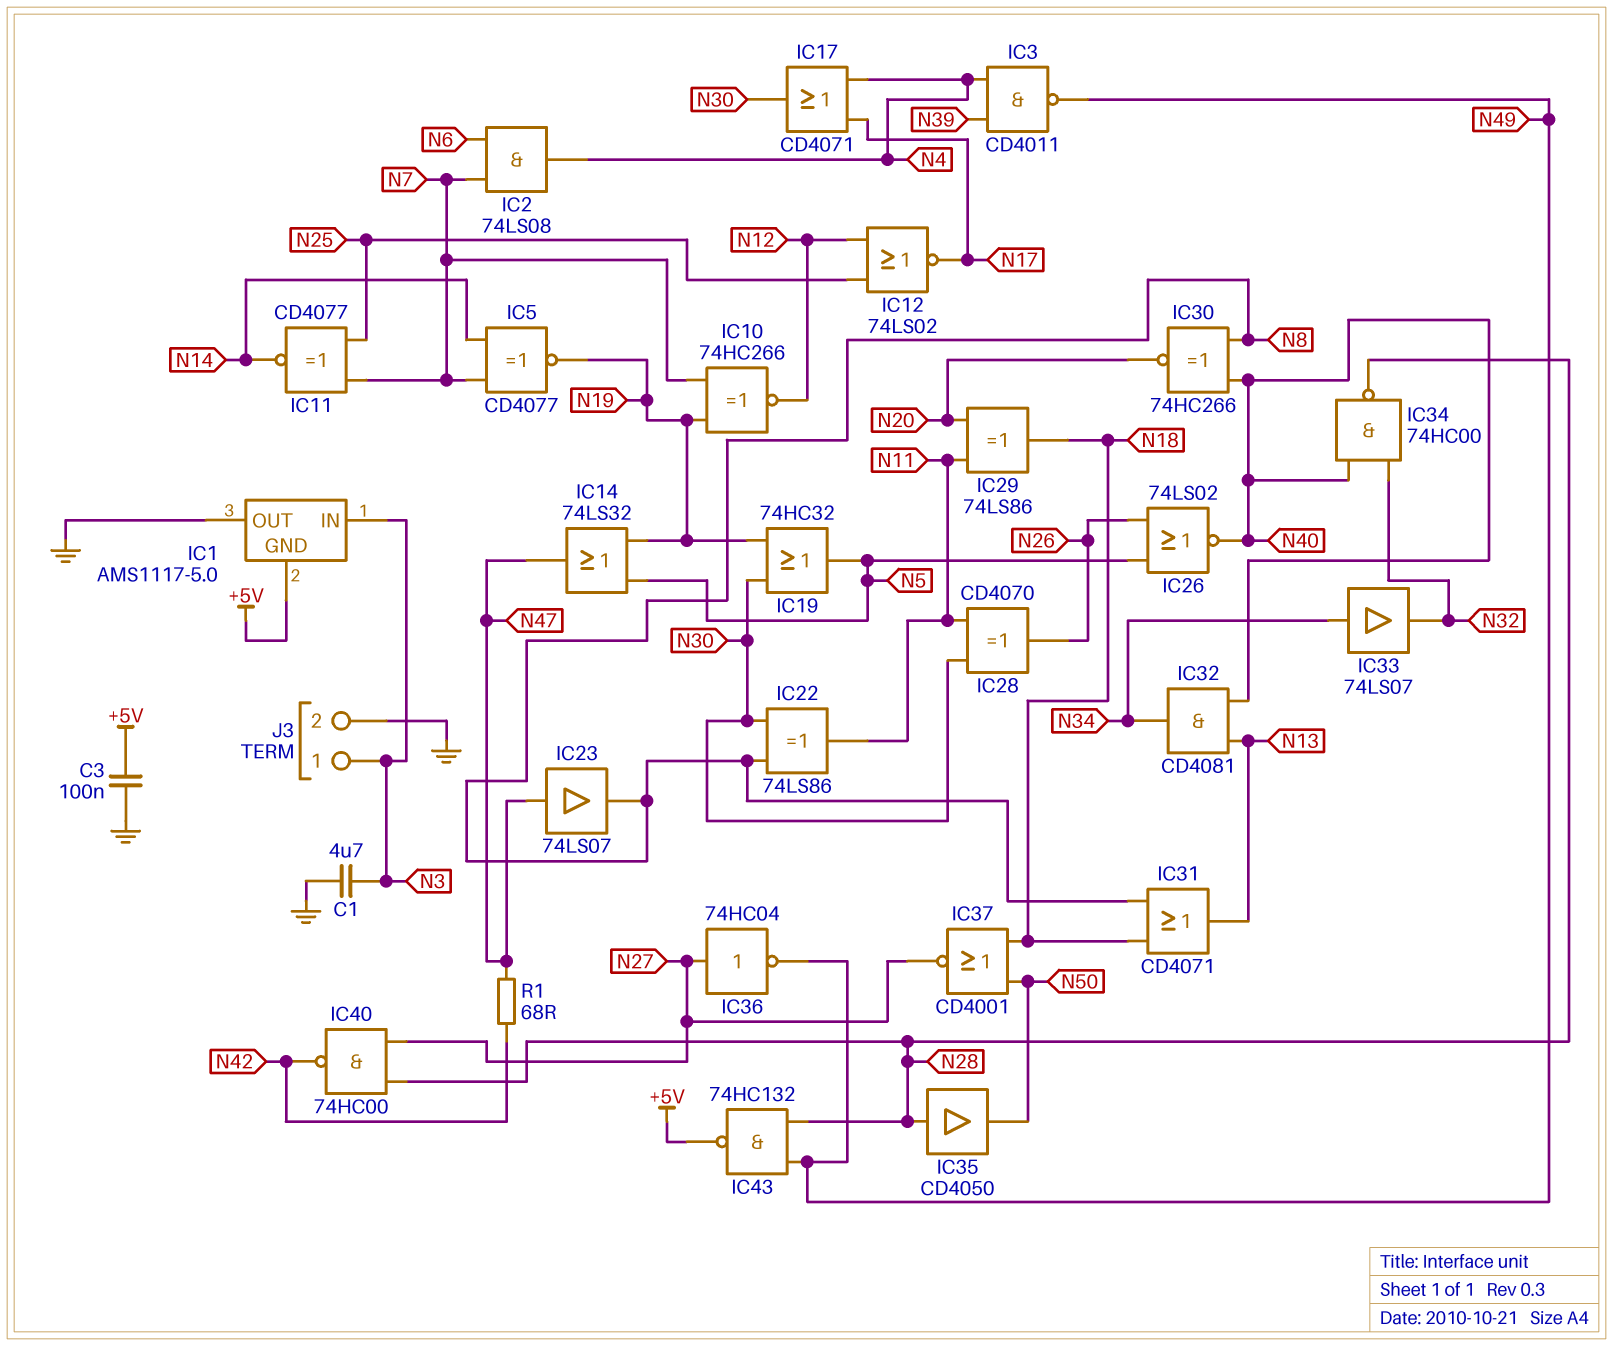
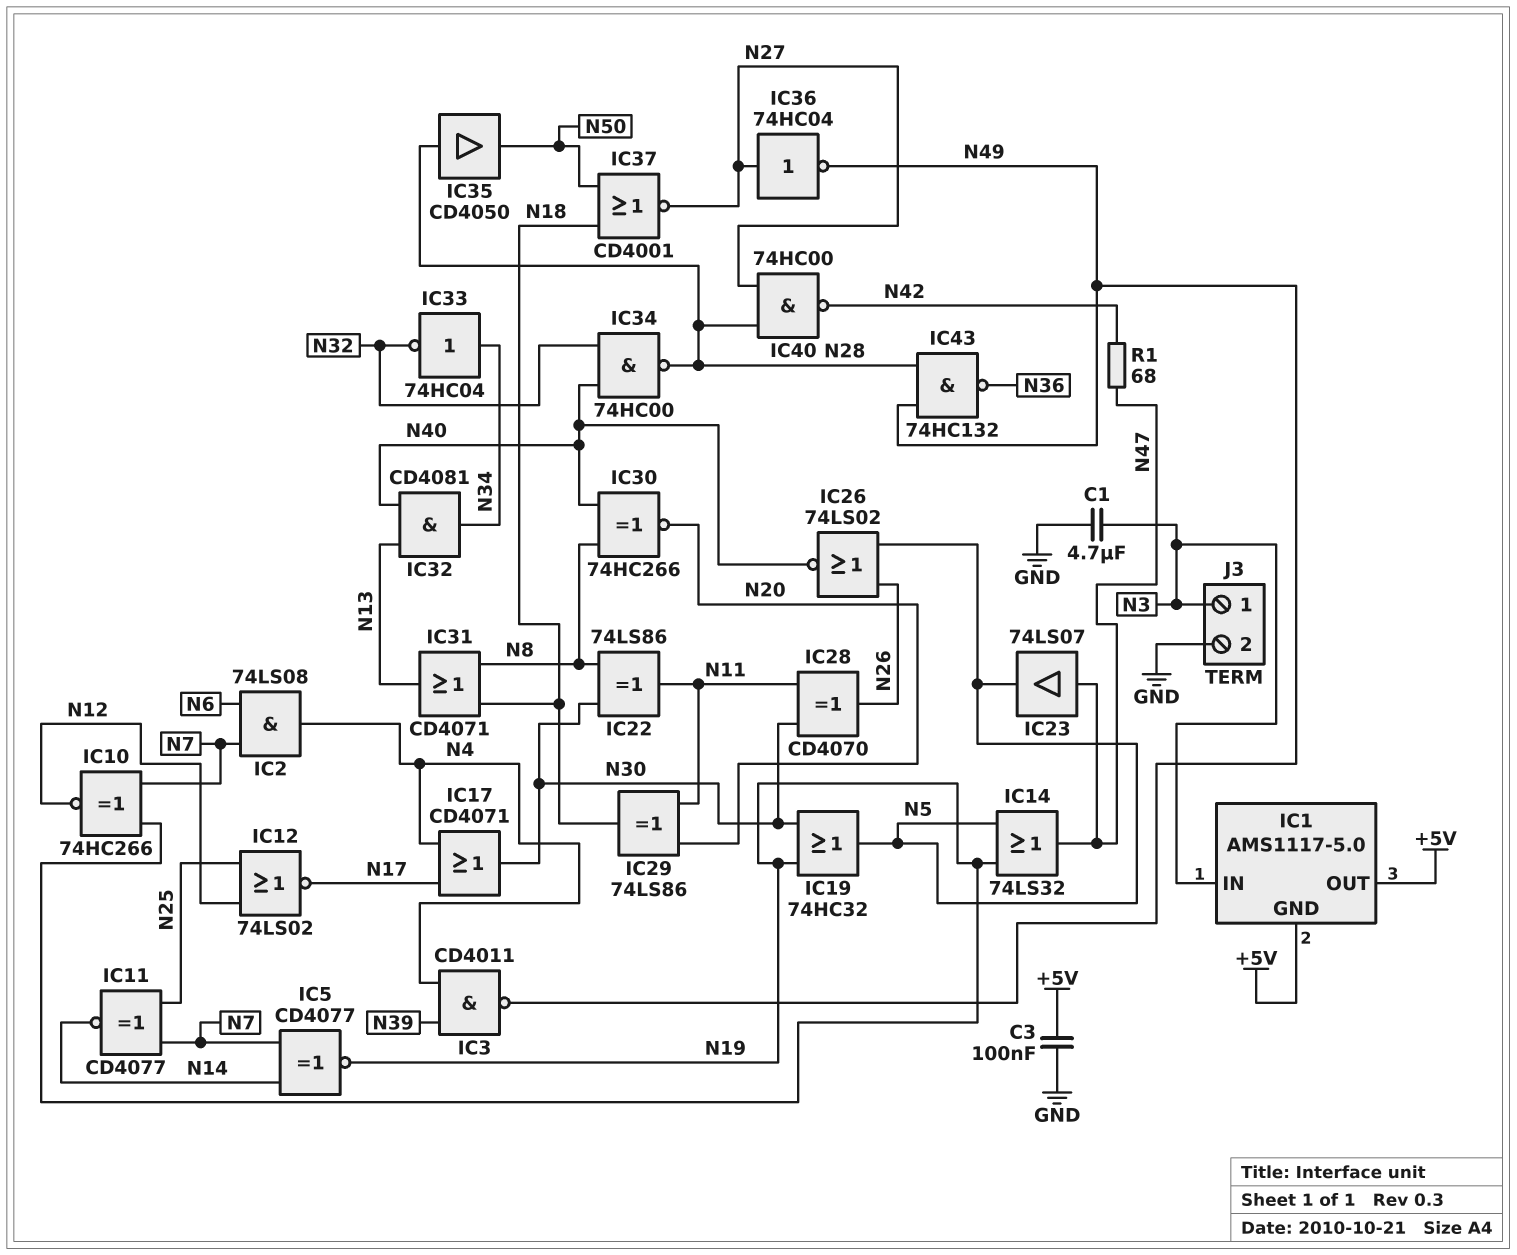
IC1 pin OUT: GND -> +5V
IC23: buffer 74LS07 (in N47, out N8) -> buffer 74LS07 (in N47, out N5)
IC33: buffer 74LS07 (in N34, out N32) -> NOT 74HC04 (in N34, out N32)
IC43: NAND 74HC132 (in N28, in N49, out +5V) -> NAND 74HC132 (in N28, in N49, out N36)

